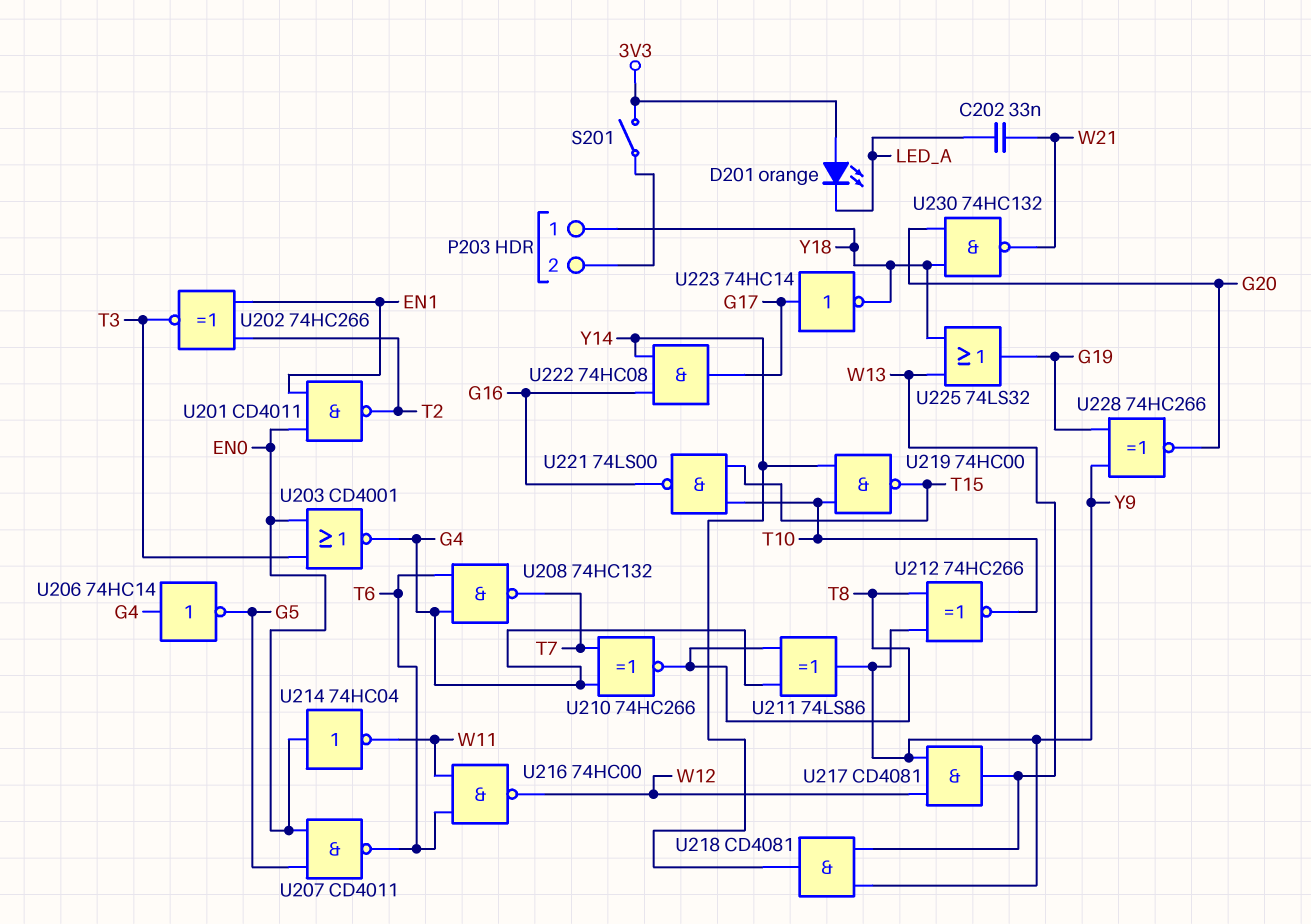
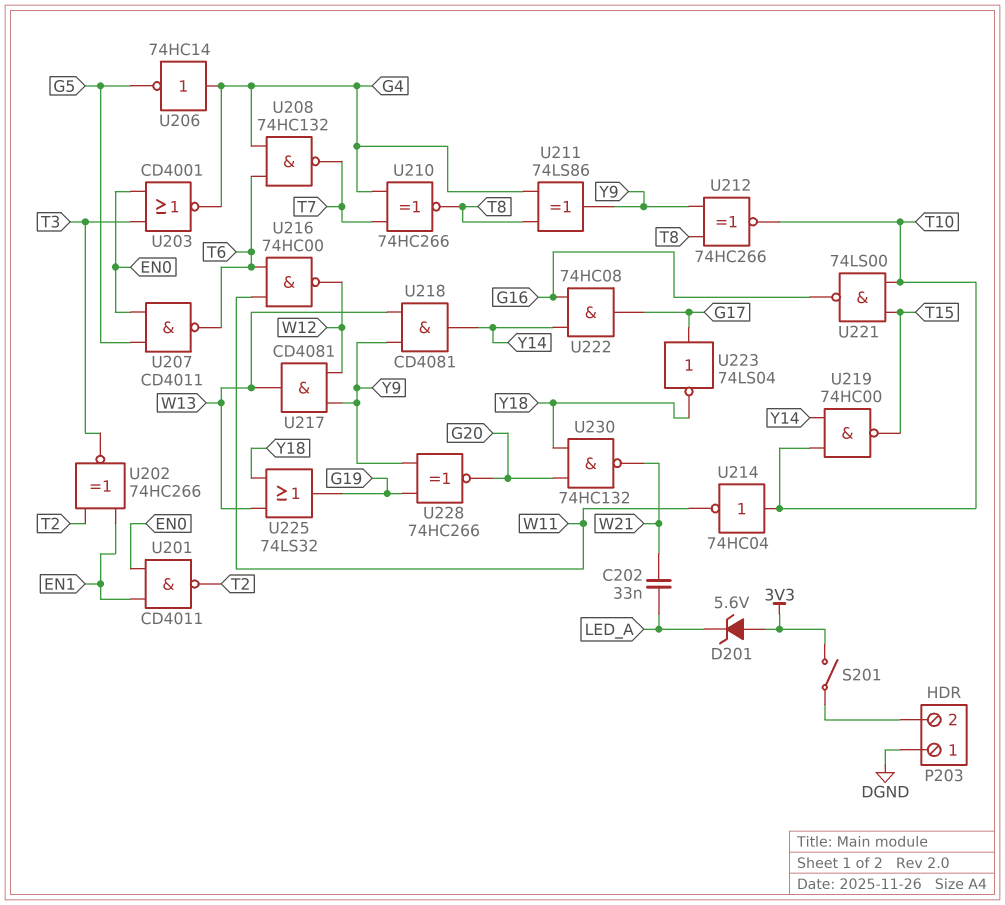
D201: LED orange (A 3V3, K LED_A) -> zener 5.6V (A 3V3, K LED_A)
P203 pin 1: Y18 -> DGND
U214: NOT 74HC04 (in EN0, out W11) -> NOT 74HC04 (in T10, out W11)
U223: NOT 74HC14 (in G17, out Y18) -> NOT 74LS04 (in G17, out Y18)

